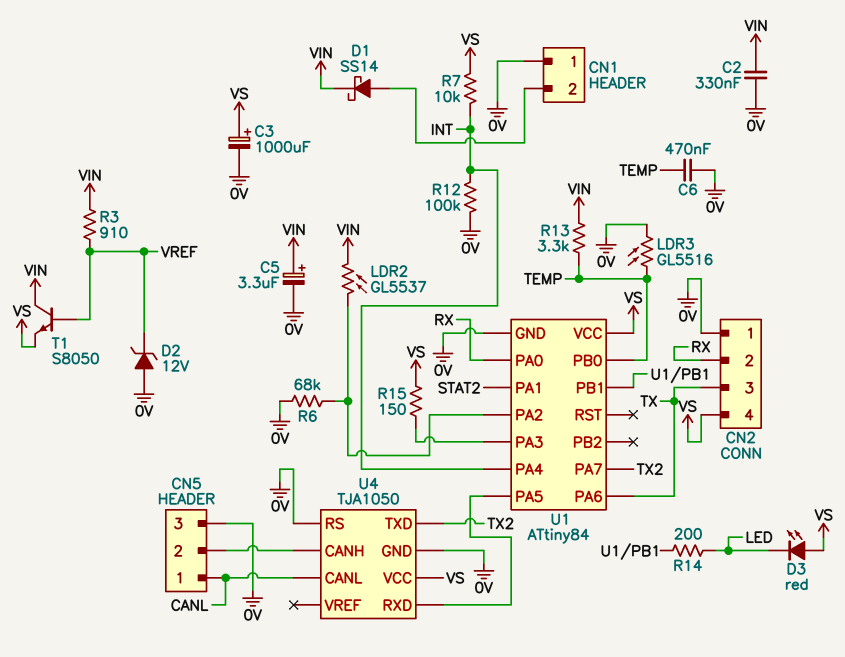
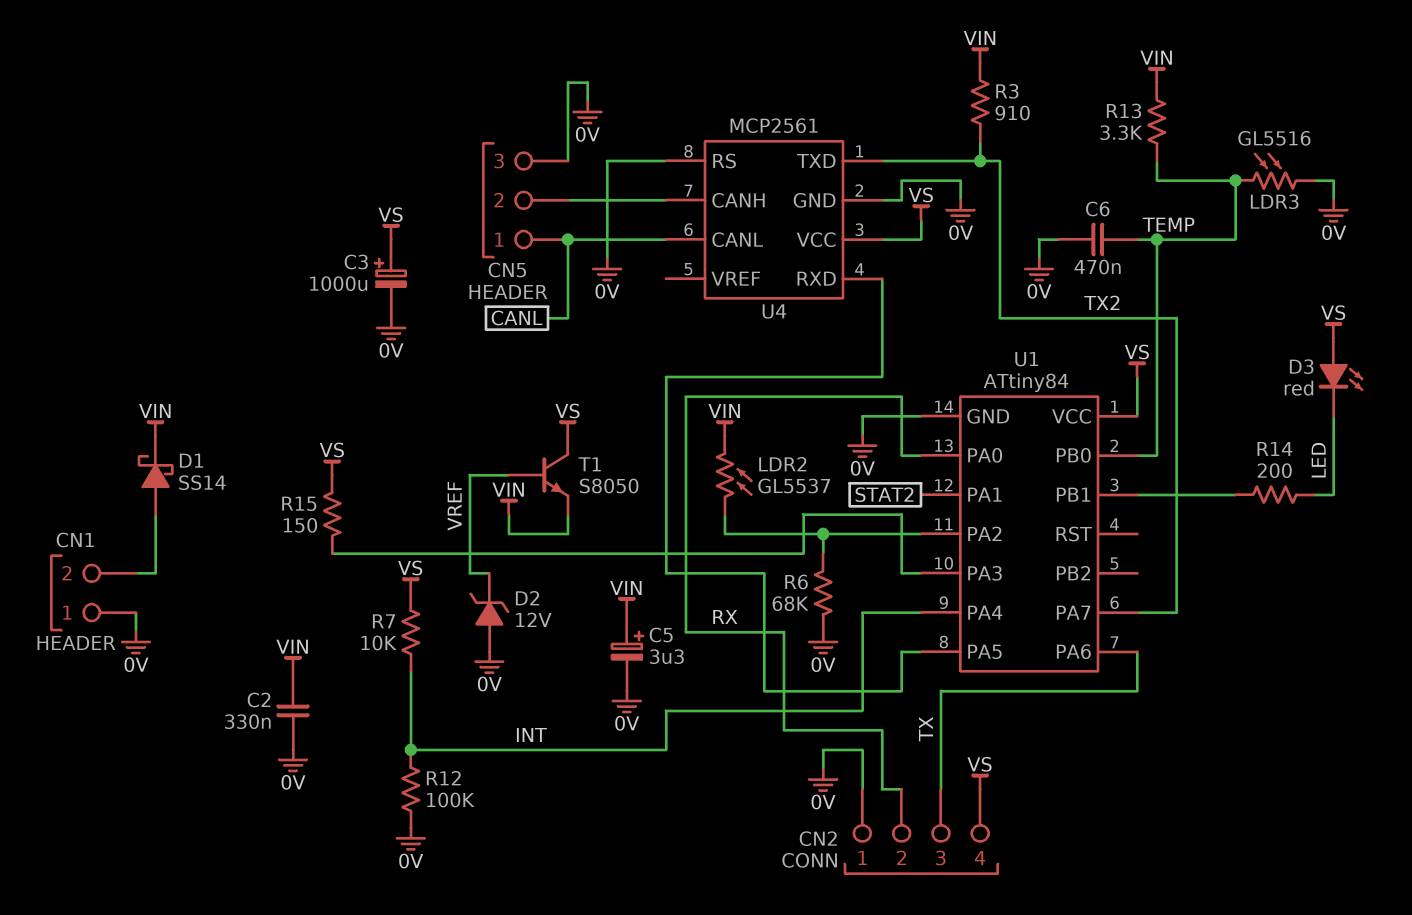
R3: 910 (VIN, VREF) -> 910 (TX2, VIN)
T1: NPN S8050 (B VREF, C VIN, E VS) -> NPN S8050 (B VREF, C VS, E VIN)
U4: TJA1050 -> MCP2561

